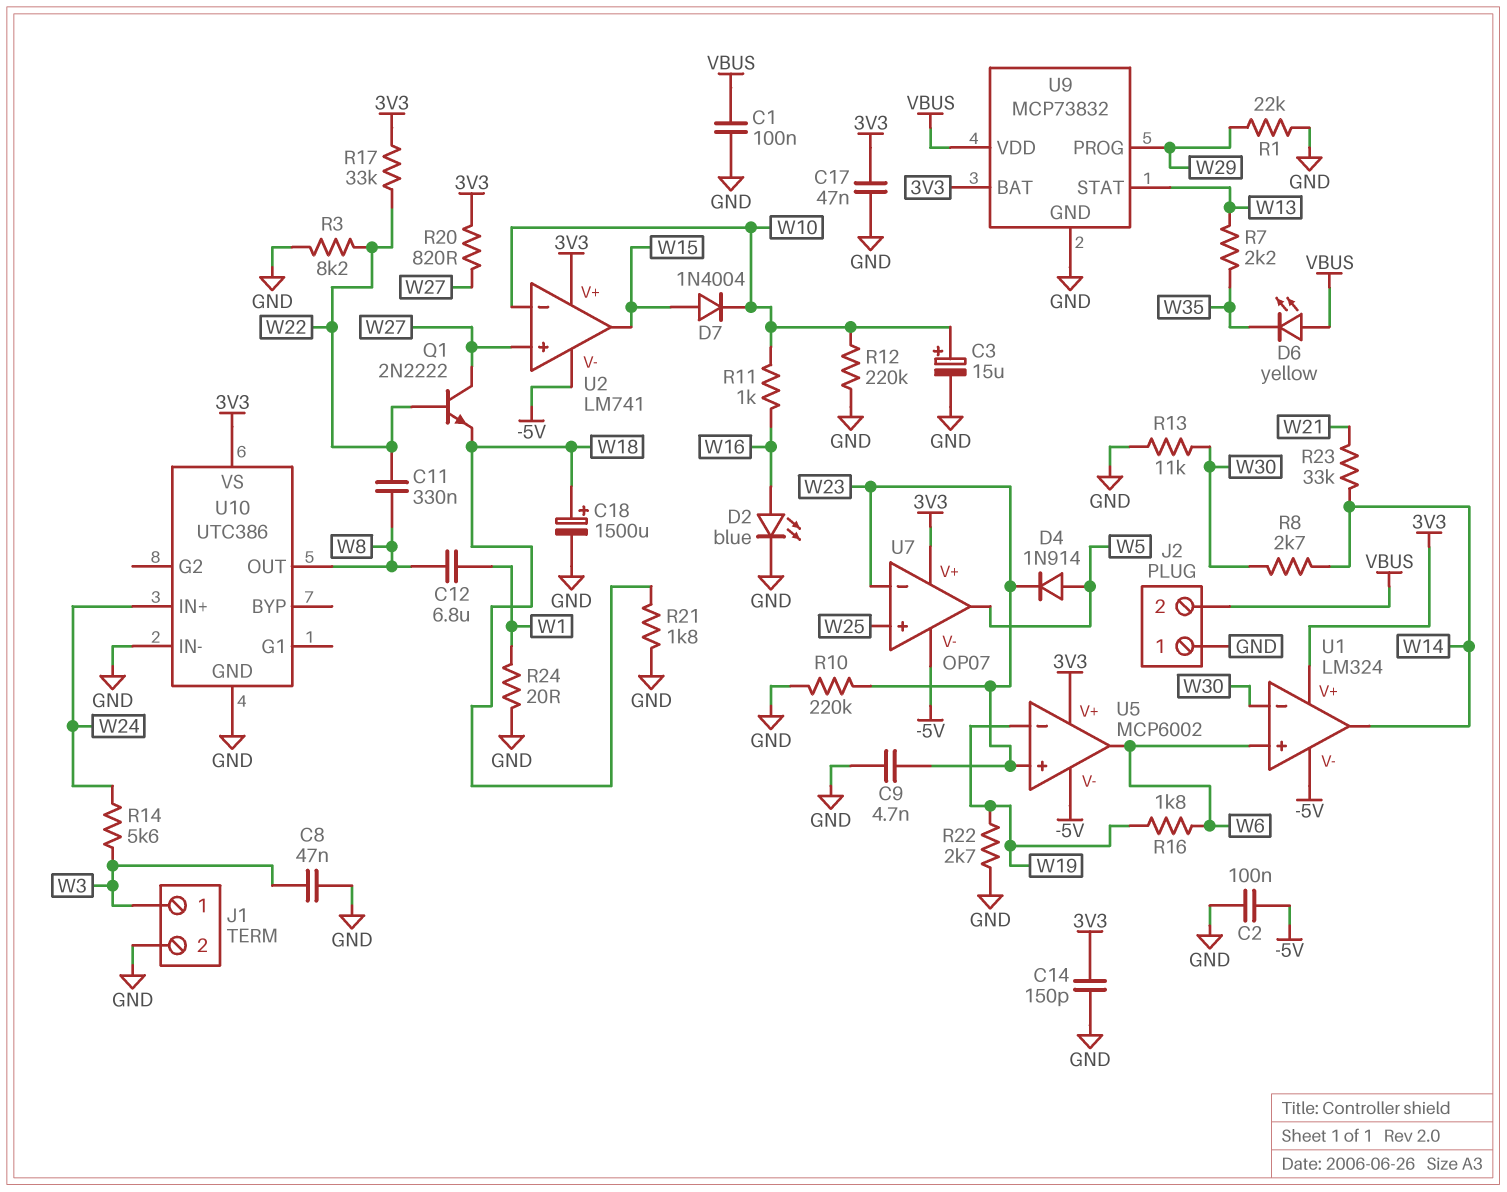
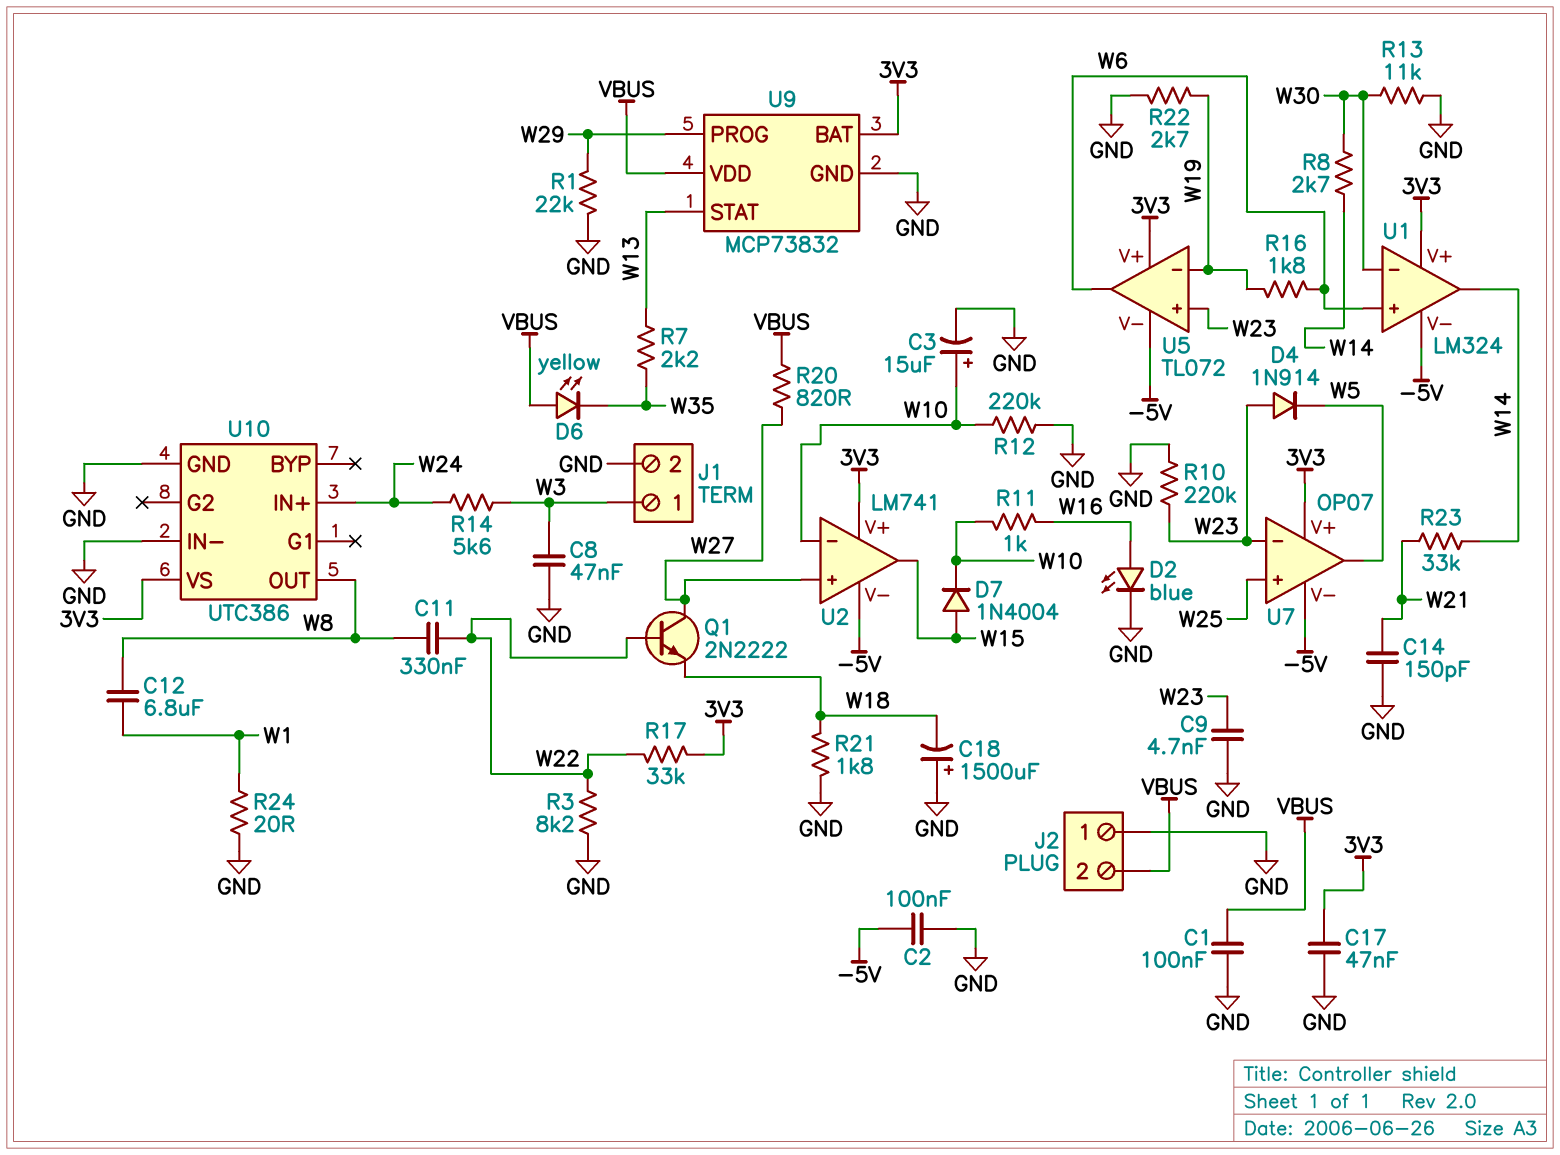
C14: 150pF (3V3, GND) -> 150pF (GND, W21)
C18: 1500uF (plus W18, minus GND) -> 1500uF (plus GND, minus W18)
D4: diode 1N914 (A W5, K W23) -> diode 1N914 (A W23, K W5)
R20: 820 (3V3, W27) -> 820 (VBUS, W27)
U5: MCP6002 -> TL072

